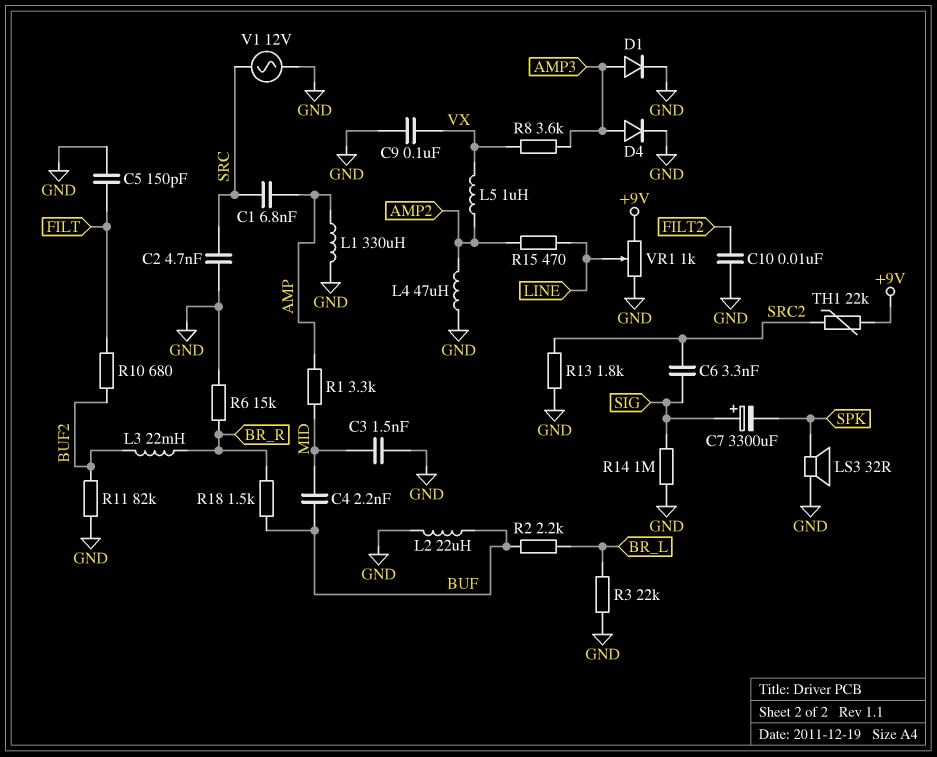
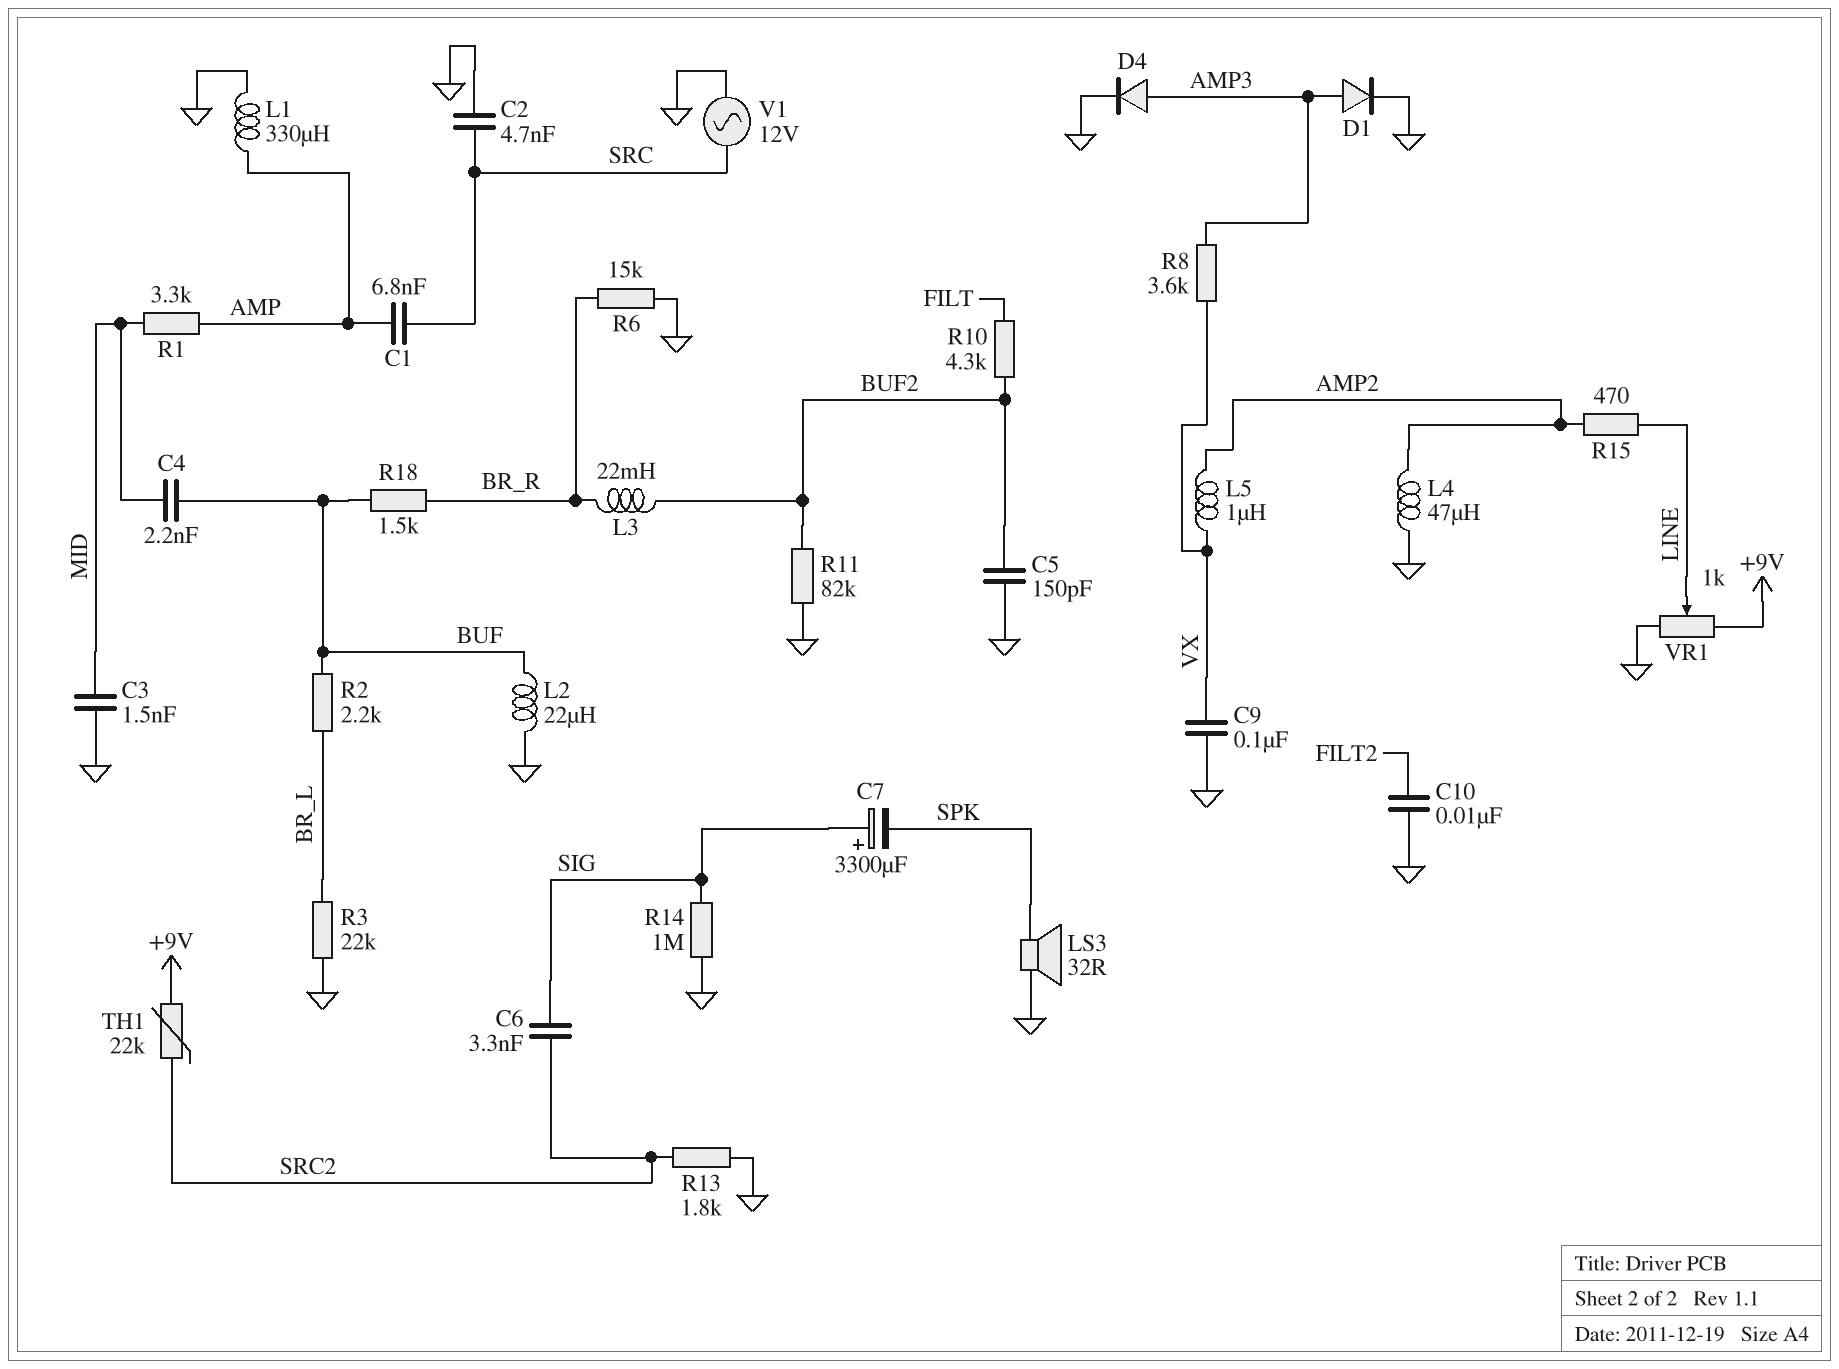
C5: 150pF (FILT, GND) -> 150pF (BUF2, GND)
R10: 680 (BUF2, FILT) -> 4.3k (BUF2, FILT)

